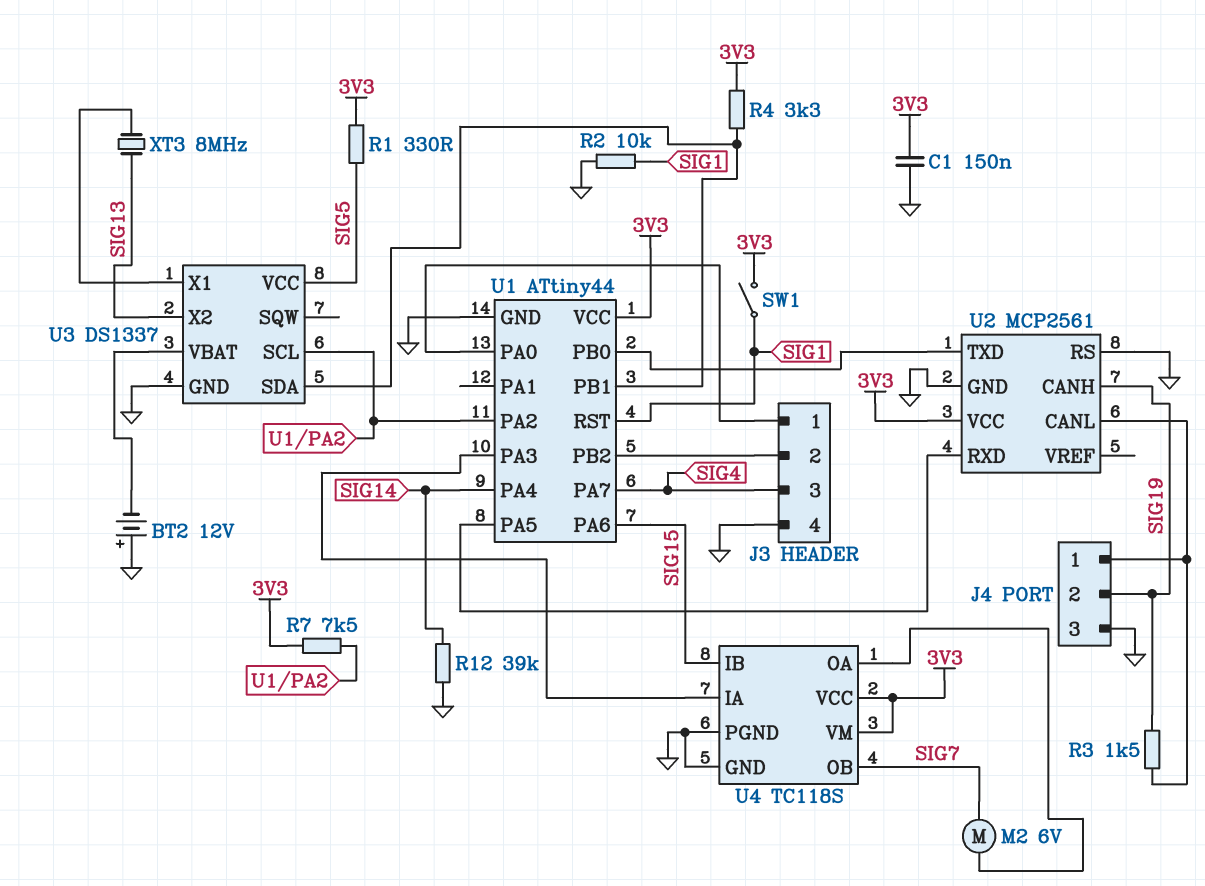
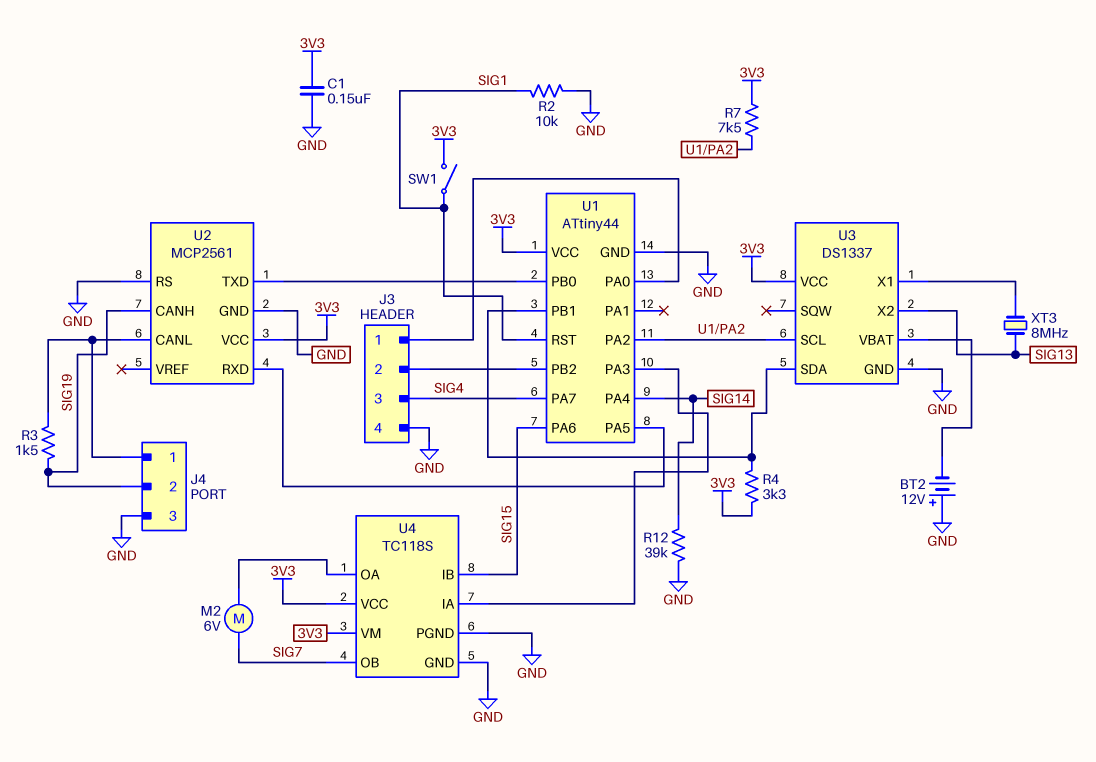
R1: 330 (3V3, SIG5) -> none
U3 pin VCC: SIG5 -> 3V3

